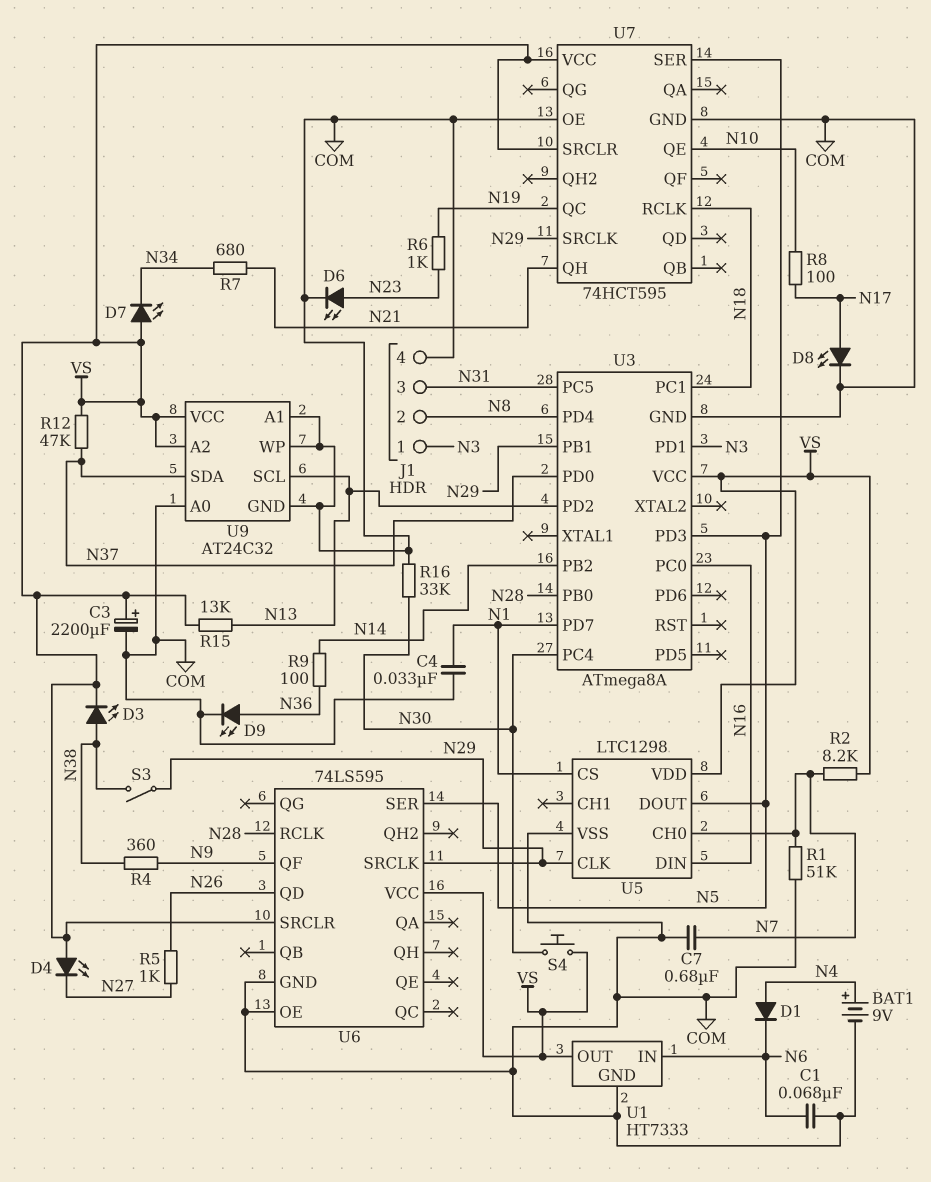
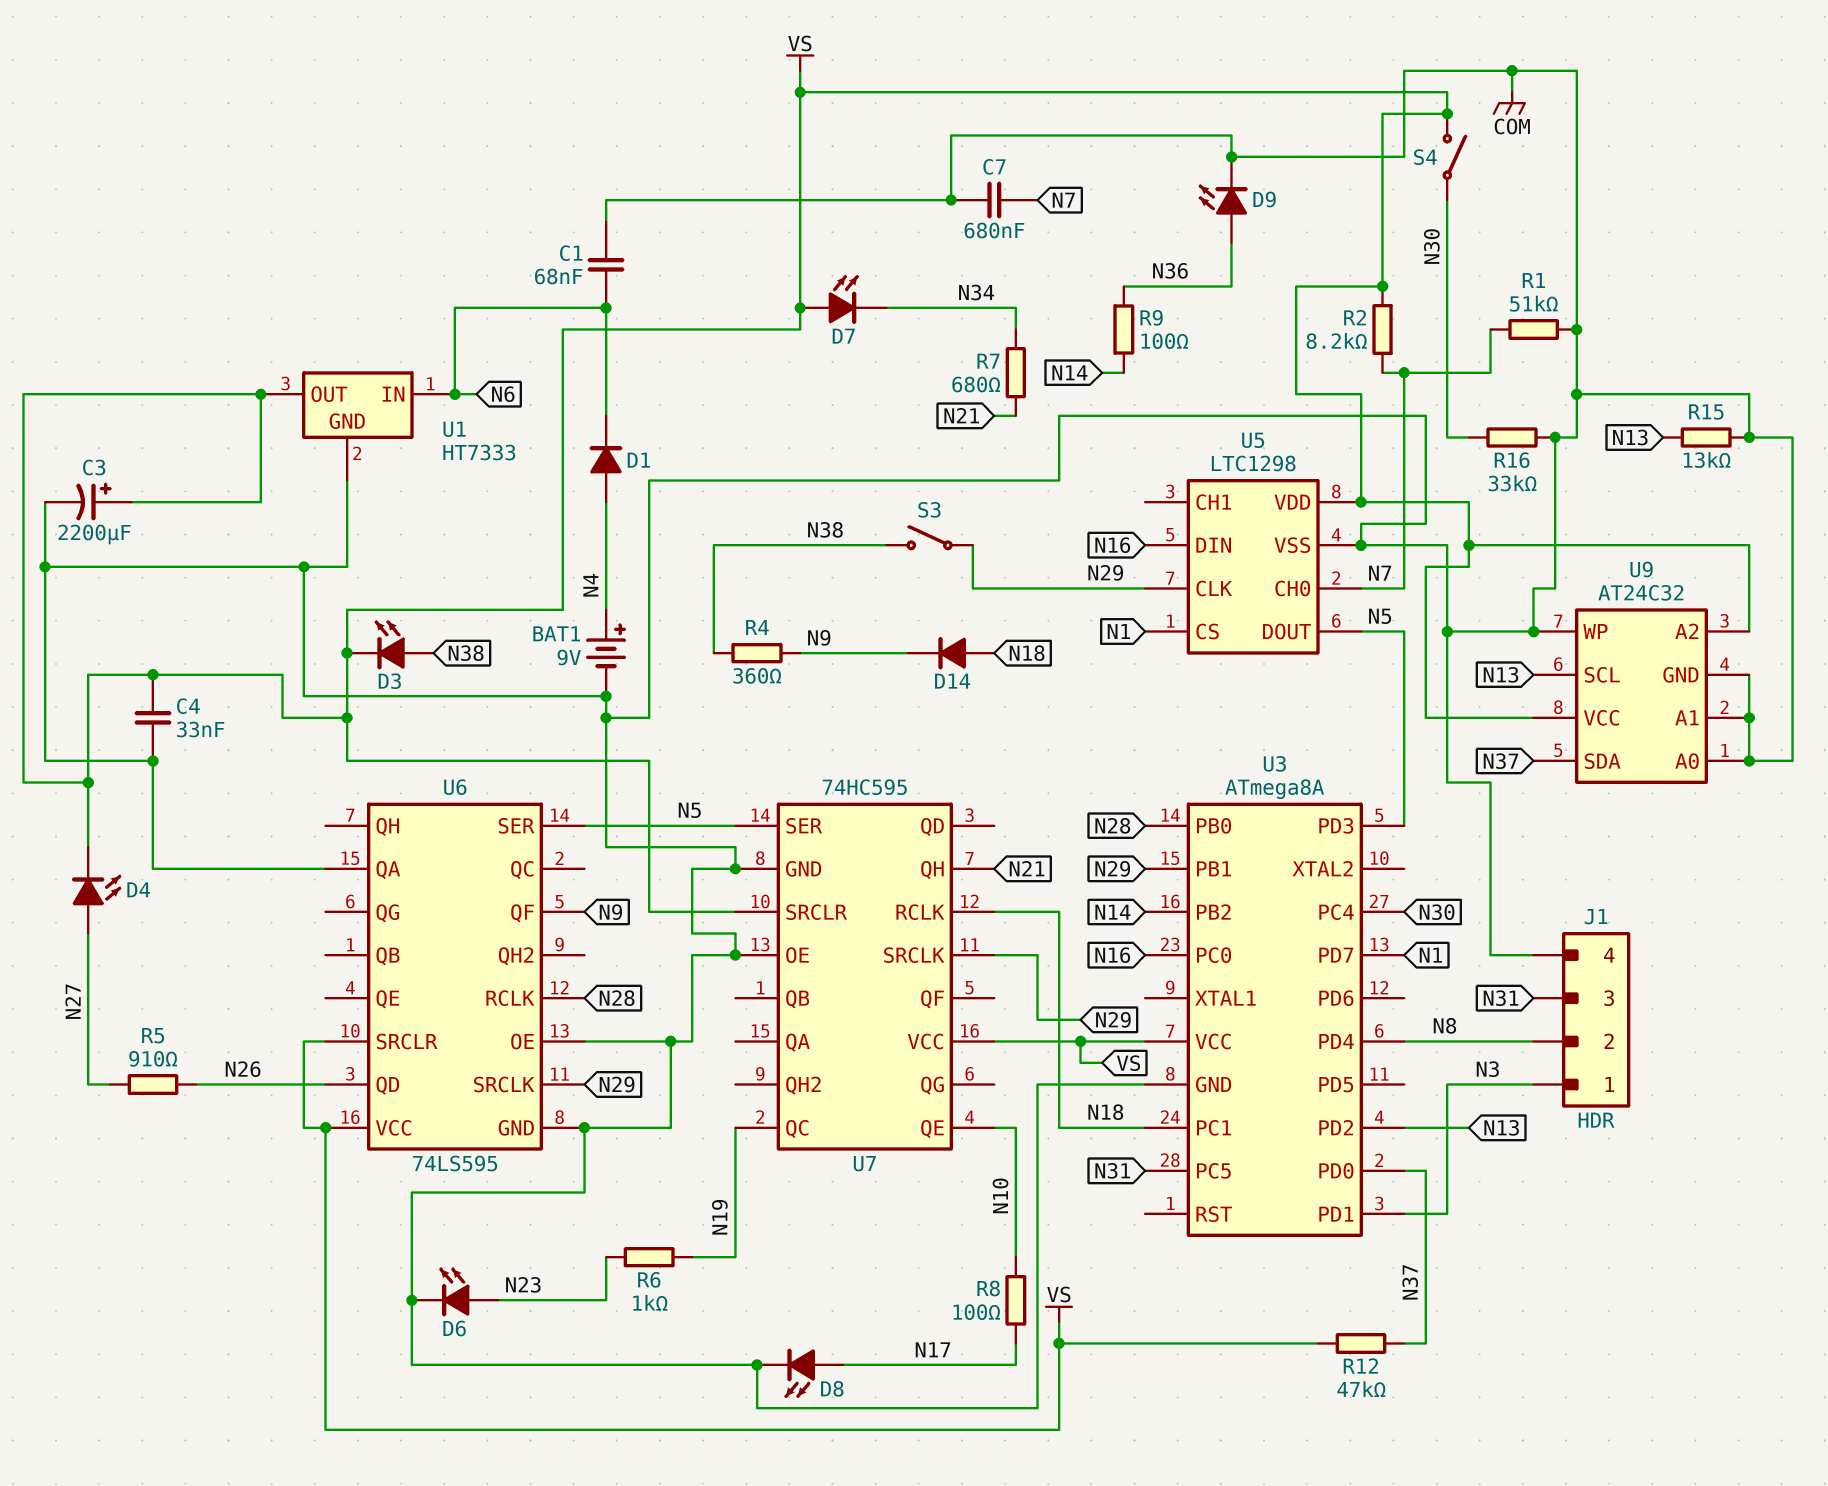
C4: 33nF (COM, N1) -> 33nF (COM, VS)
D4: LED (A VS, K N27) -> LED (A N27, K VS)
D14: none -> diode (A N18, K N9)
R5: 1k (N26, N27) -> 910 (N26, N27)
R15: 13k (N13, VS) -> 13k (COM, N13)
S4: button (N30, VS) -> switch (N30, VS)
U6 pin QA: none -> COM
U7: 74HCT595 -> 74HC595

